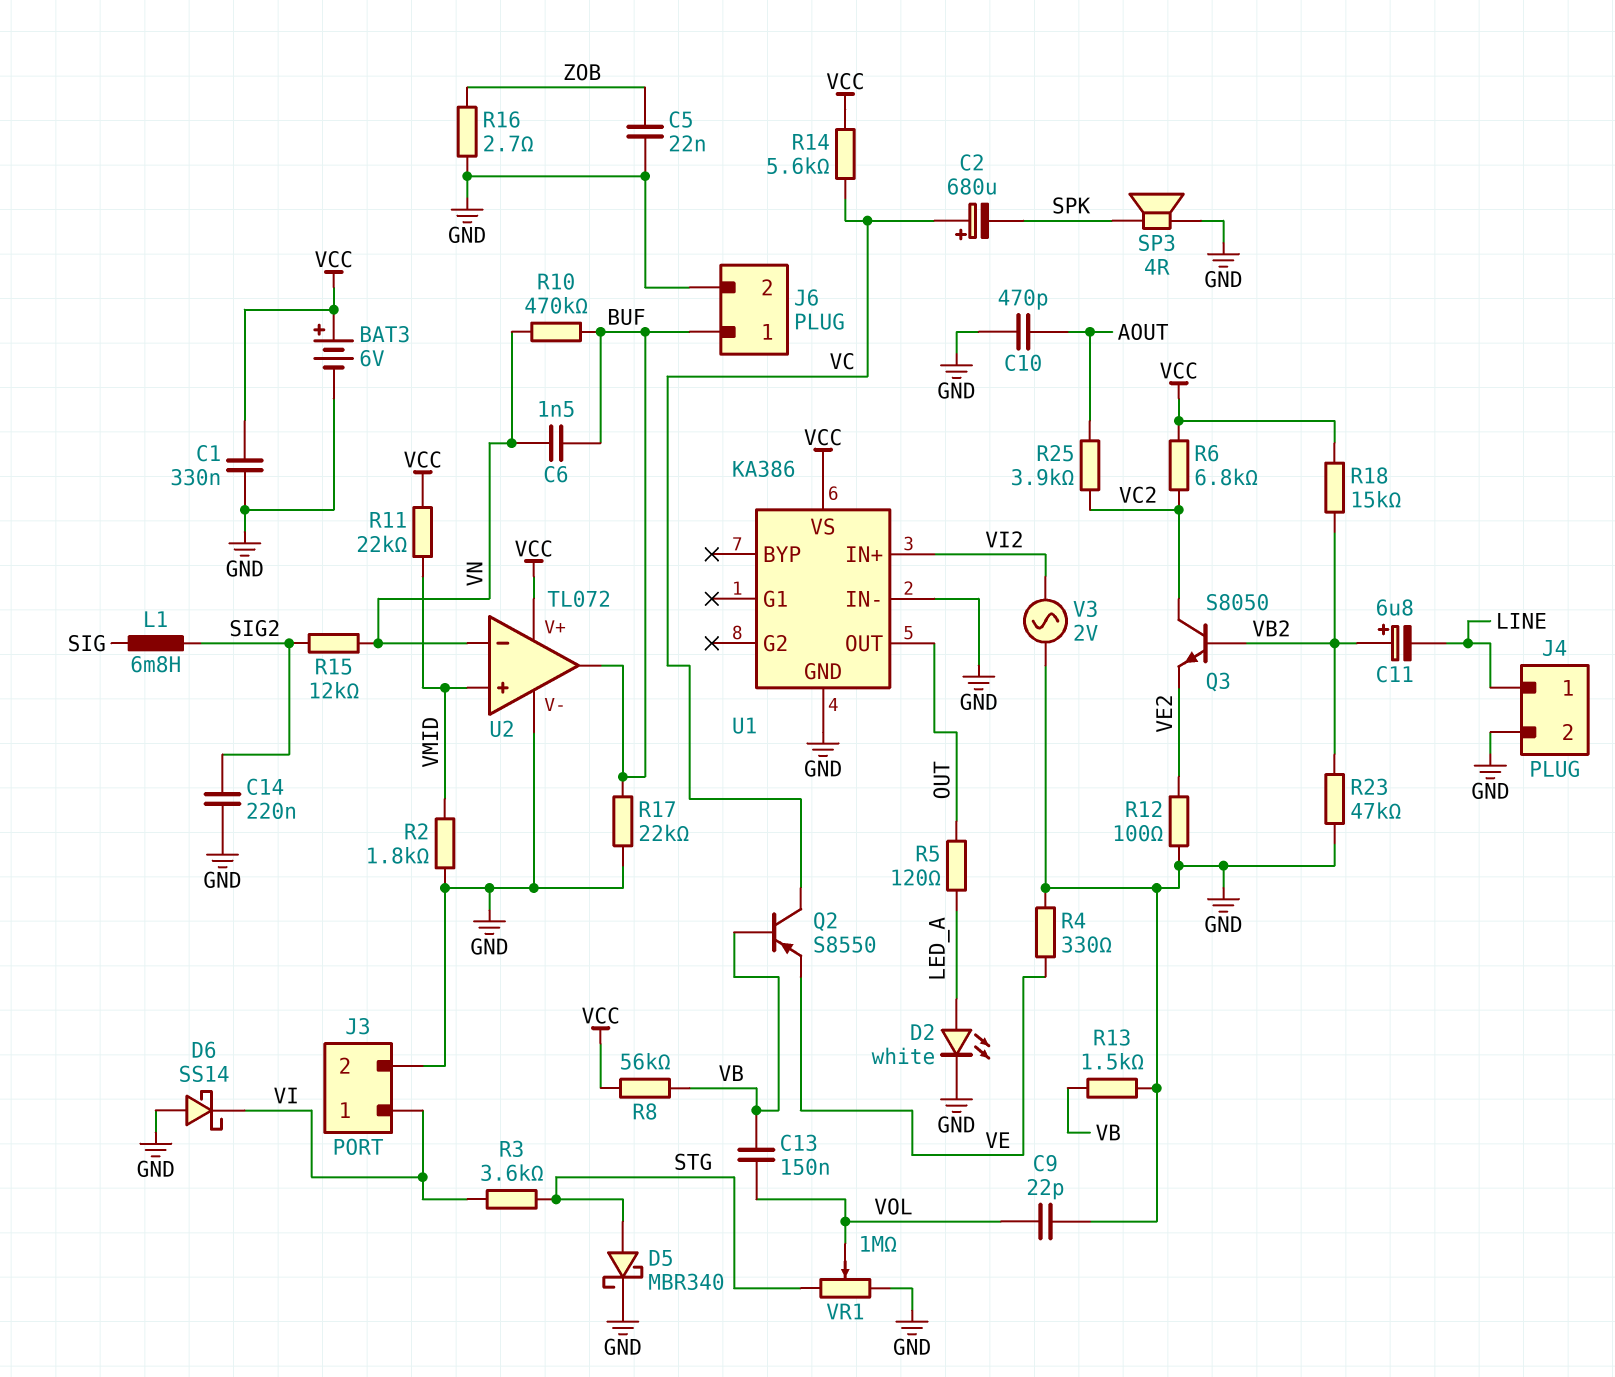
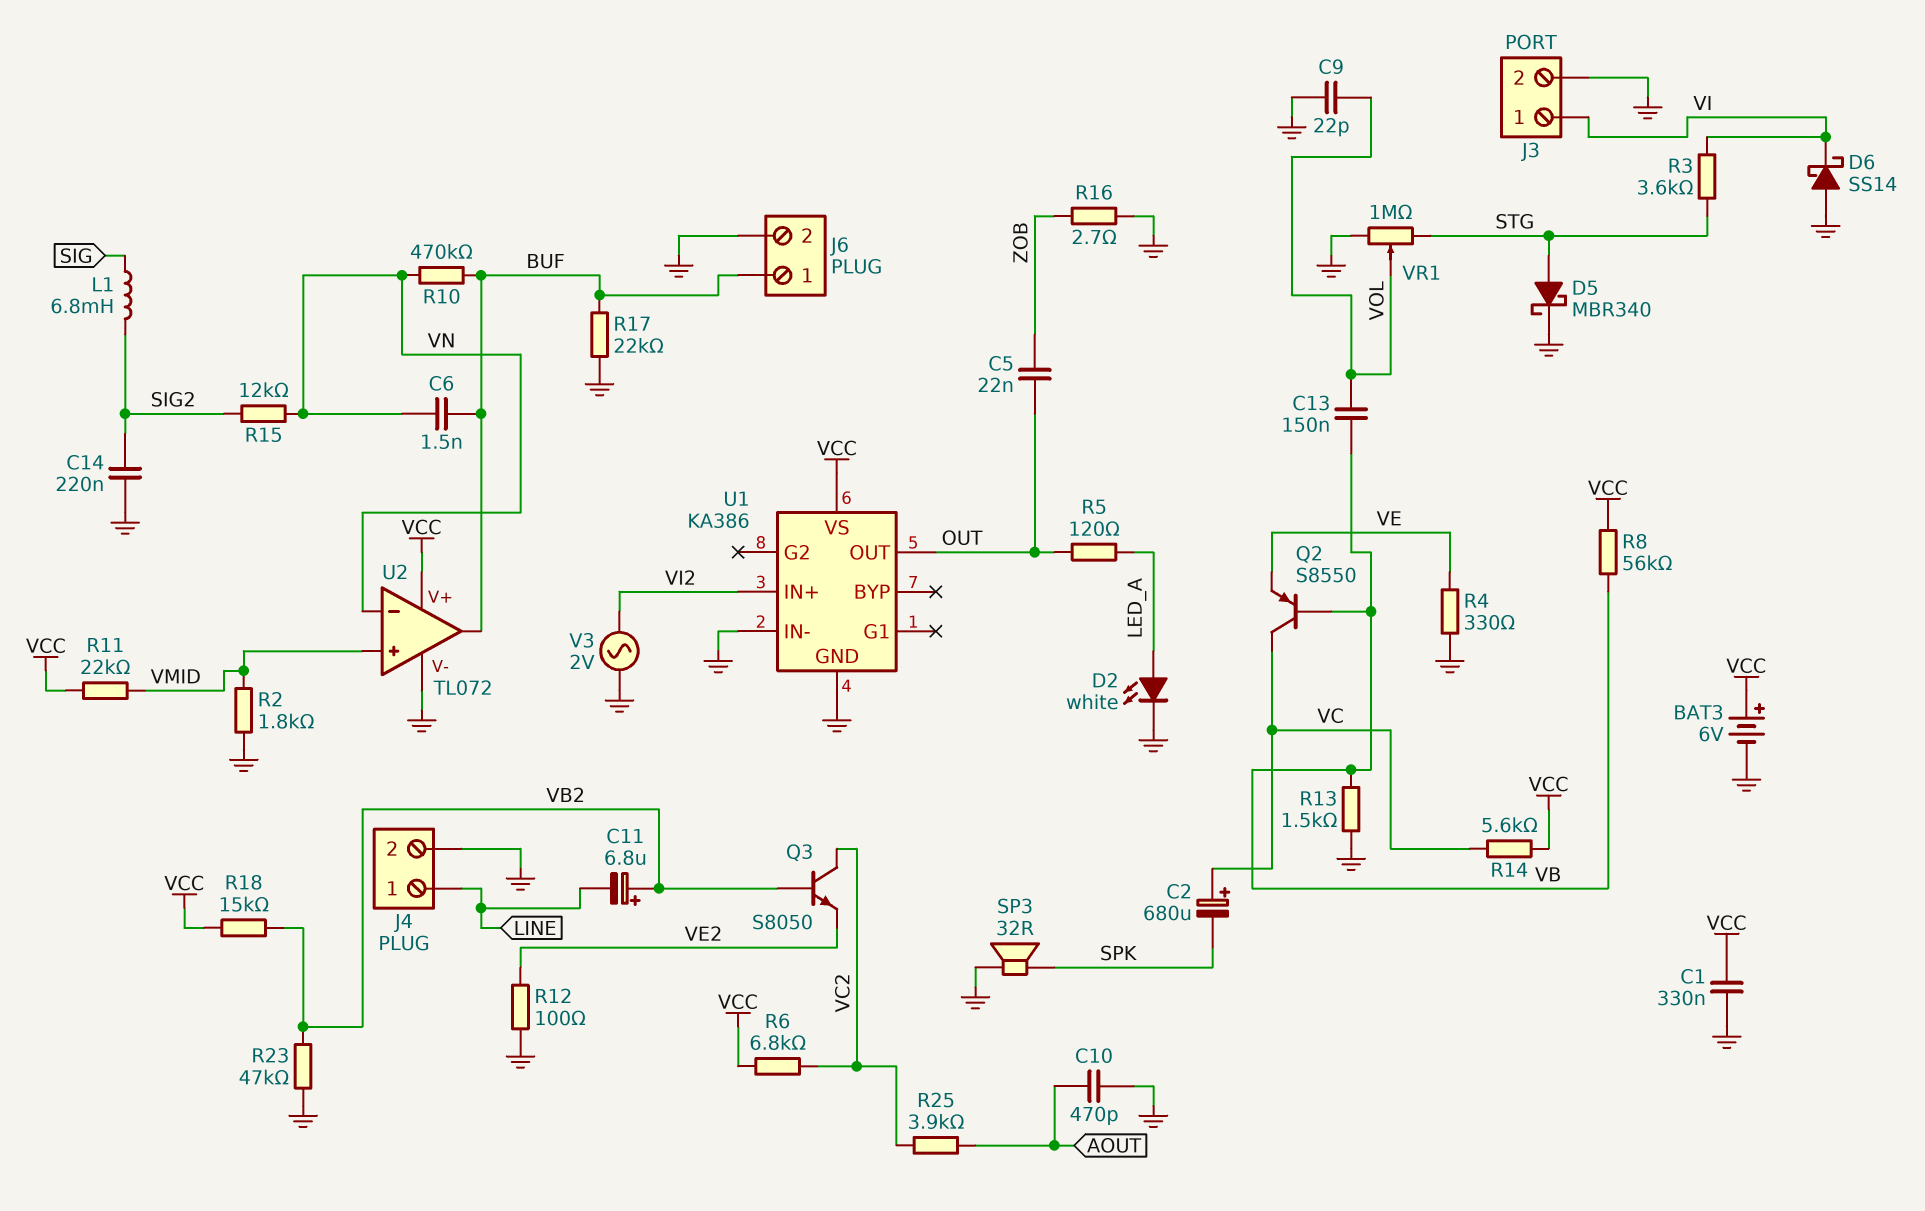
C5: 22nF (GND, ZOB) -> 22nF (OUT, ZOB)
SP3: speaker 4R (GND, SPK) -> speaker 32R (GND, SPK)

